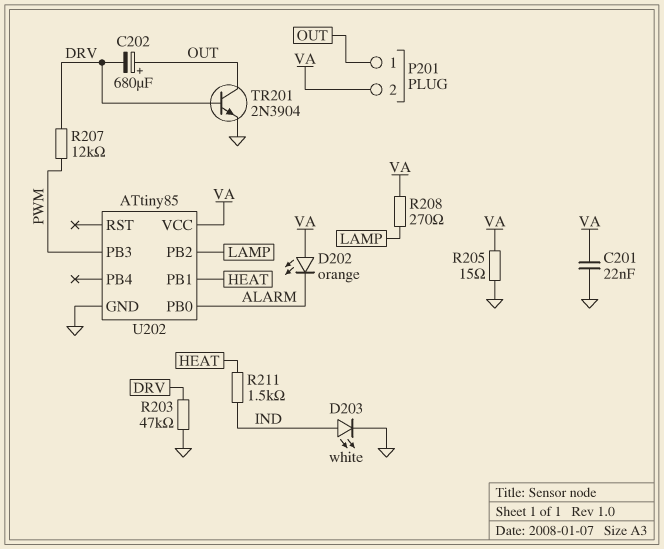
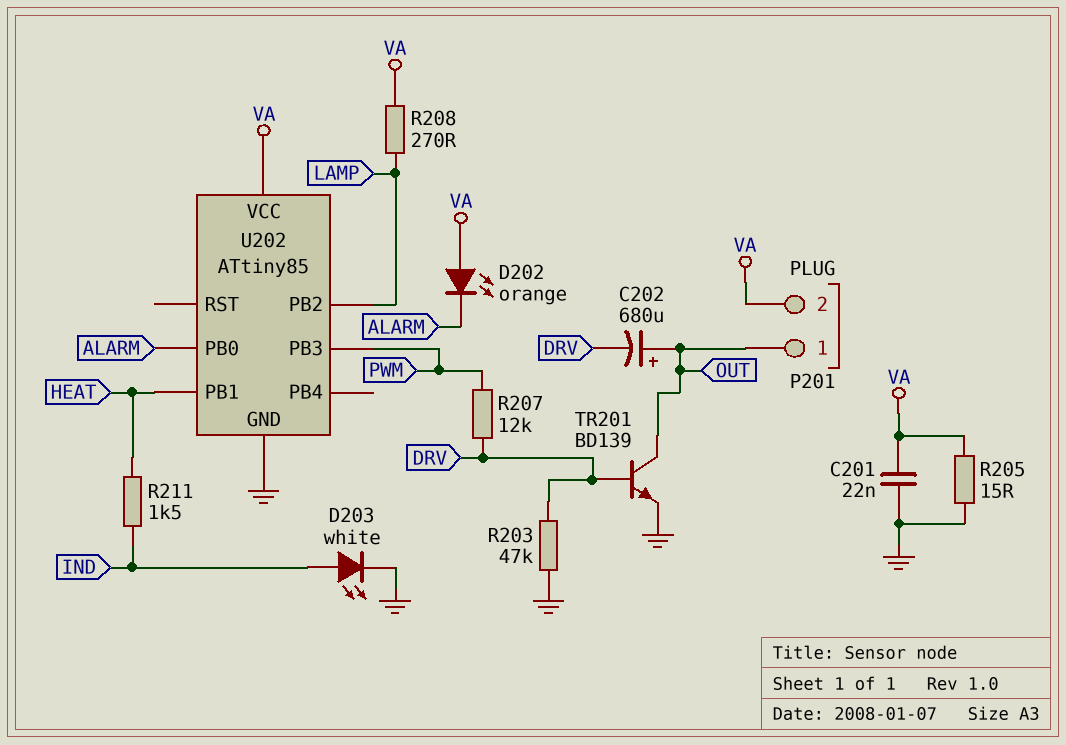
TR201: NPN 2N3904 (B DRV, C OUT, E GND) -> NPN BD139 (B DRV, C OUT, E GND)

